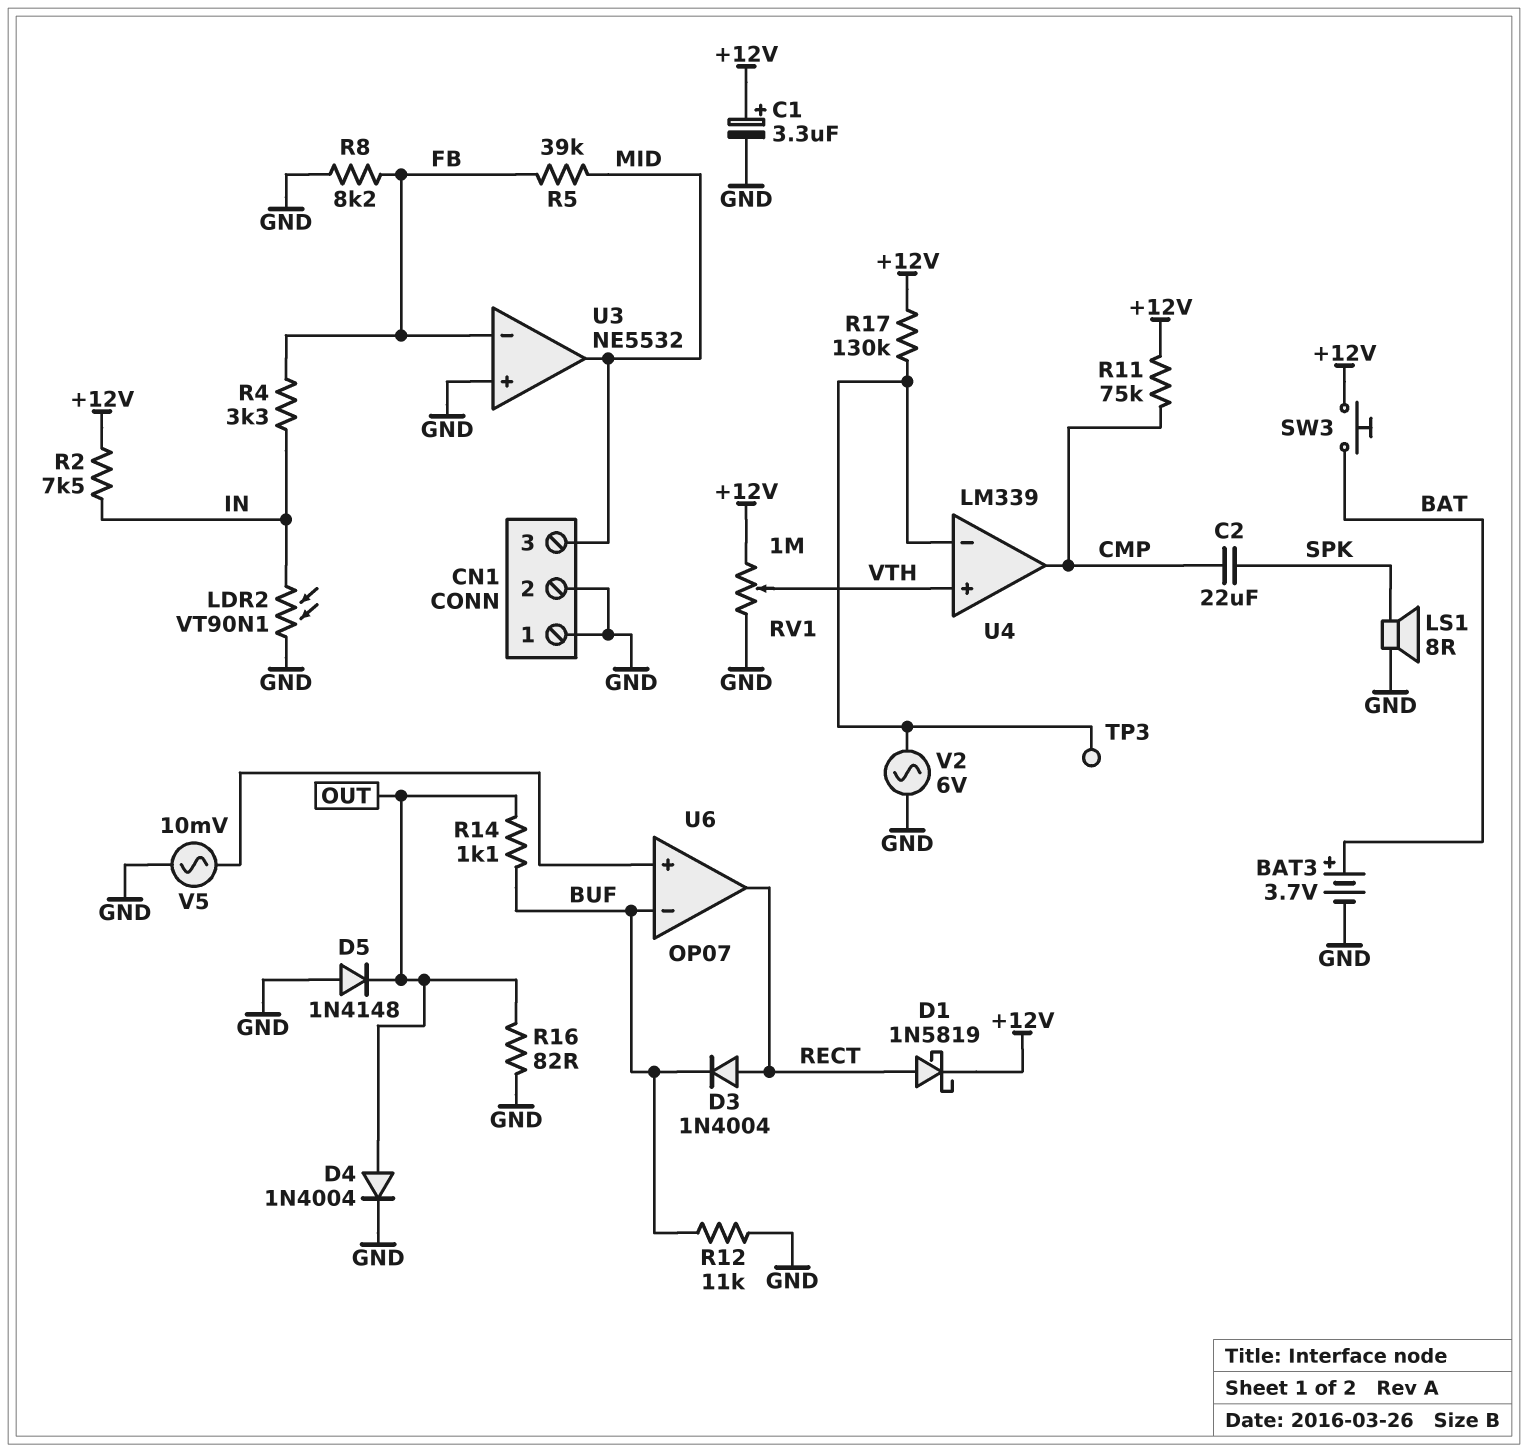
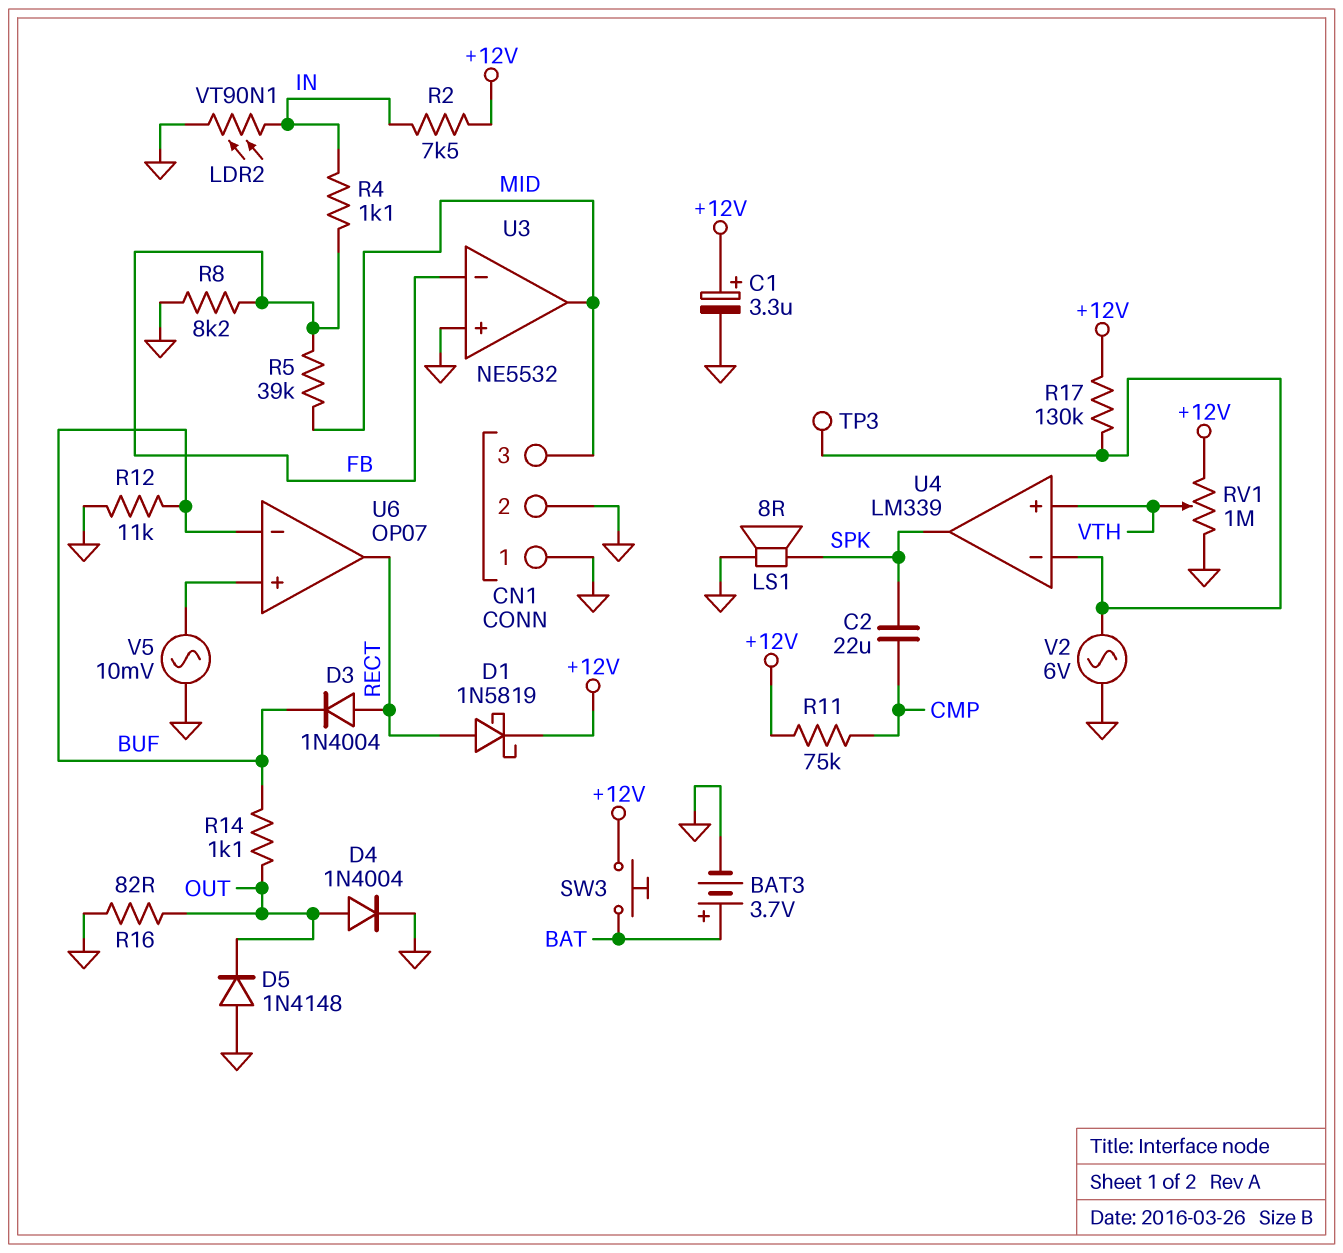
R4: 3.3k (FB, IN) -> 1.1k (FB, IN)
U4 pin out: CMP -> SPK

